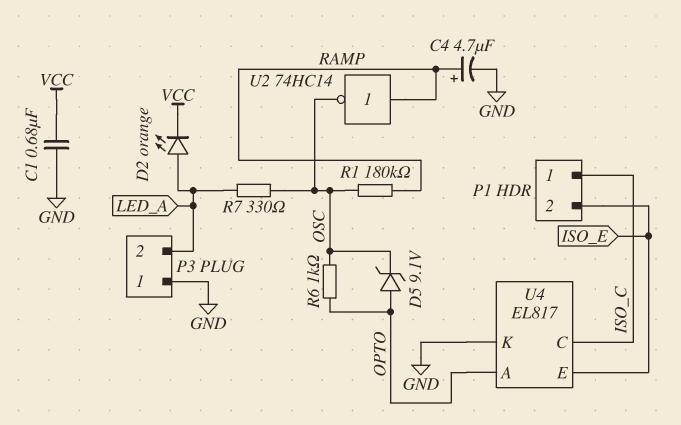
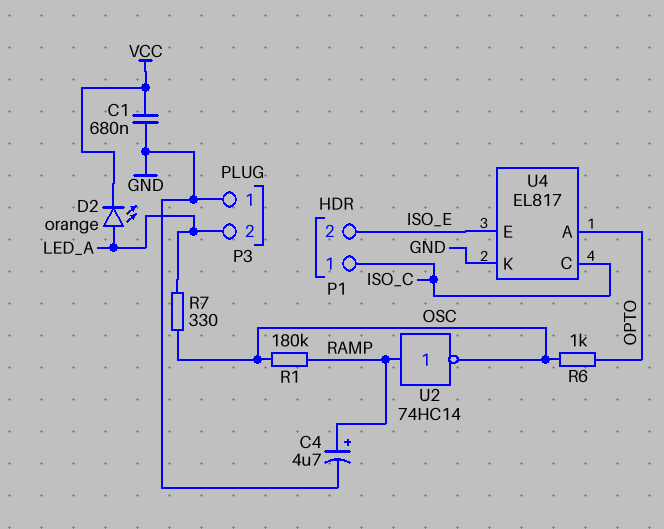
D5: zener 9.1V (A OPTO, K OSC) -> none

